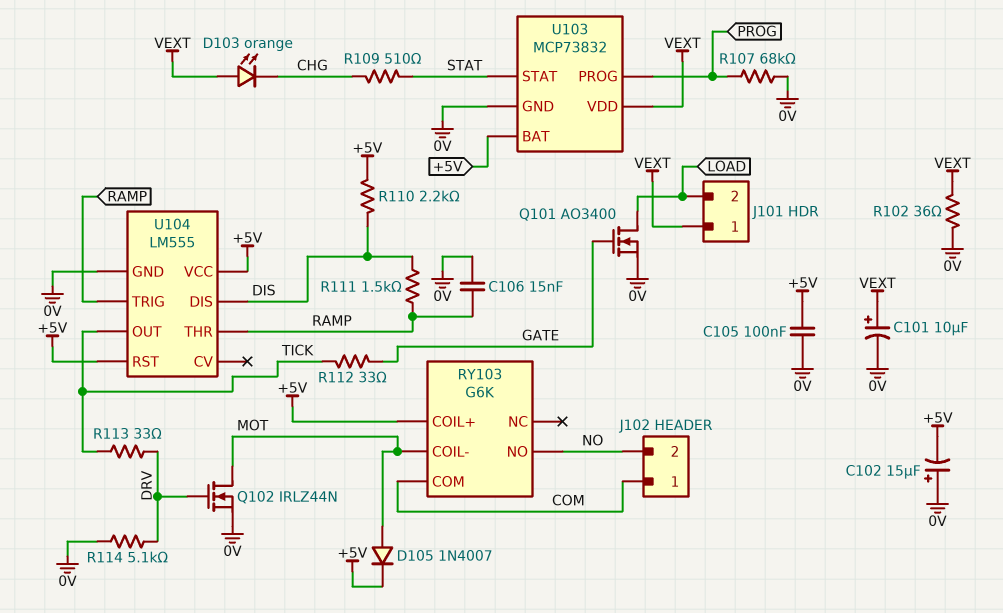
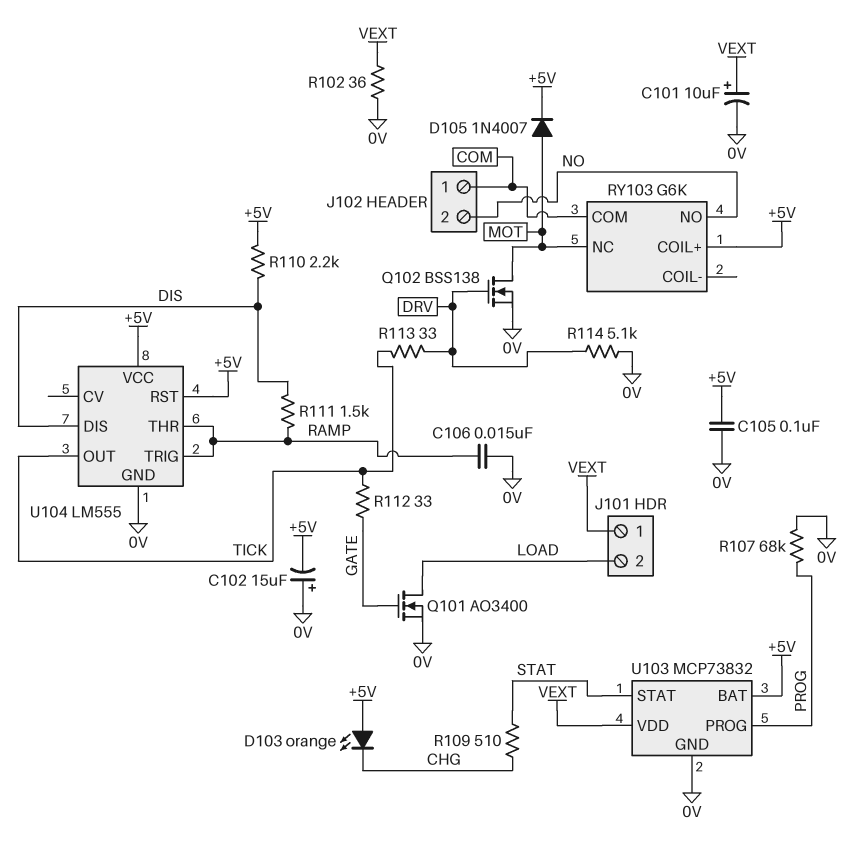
D103: LED orange (A VEXT, K CHG) -> LED orange (A +5V, K CHG)
Q102: NMOS IRLZ44N (G DRV, D MOT, S 0V) -> NMOS BSS138 (G DRV, D MOT, S 0V)
RY103 pin COIL-: MOT -> none
RY103 pin NC: none -> MOT

